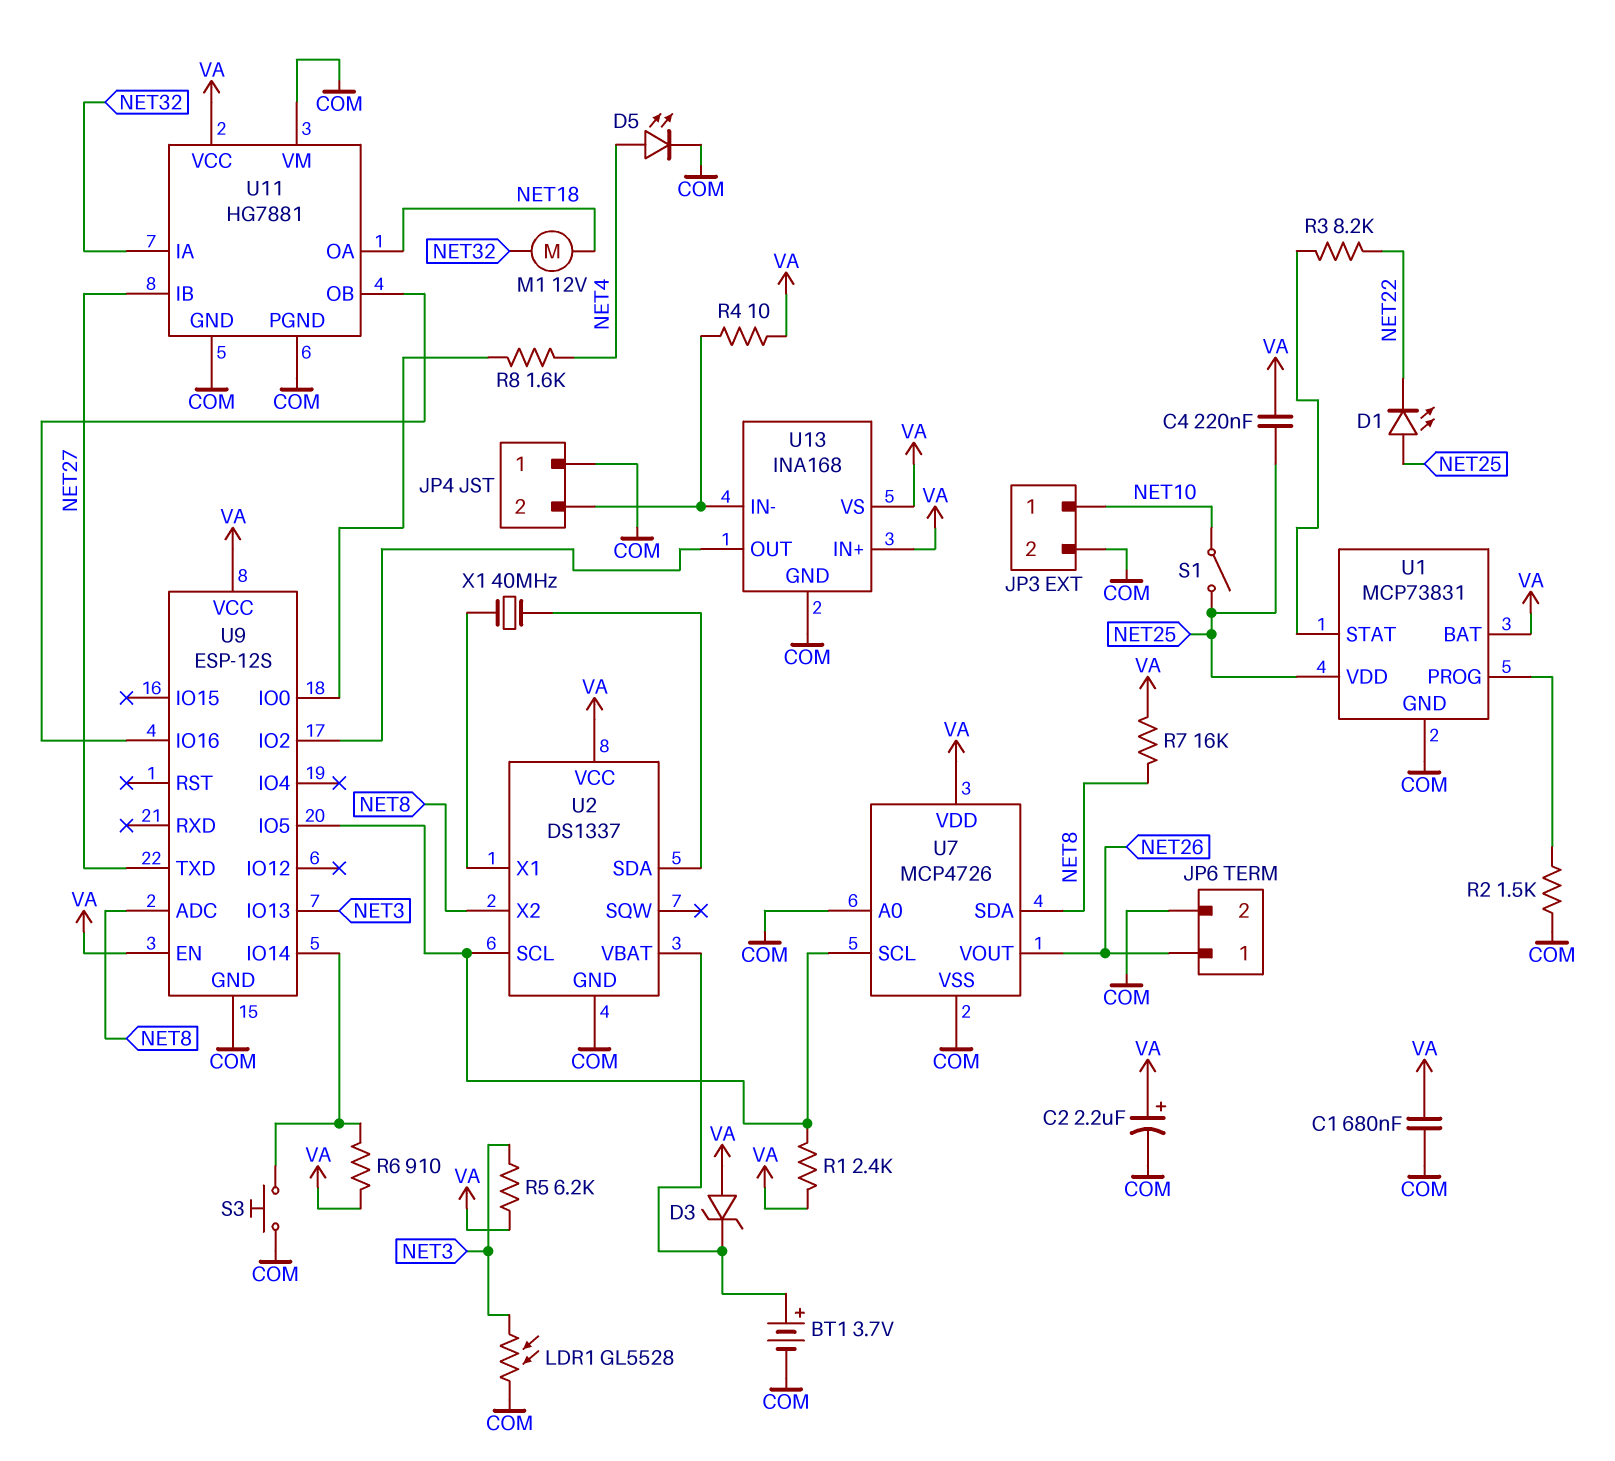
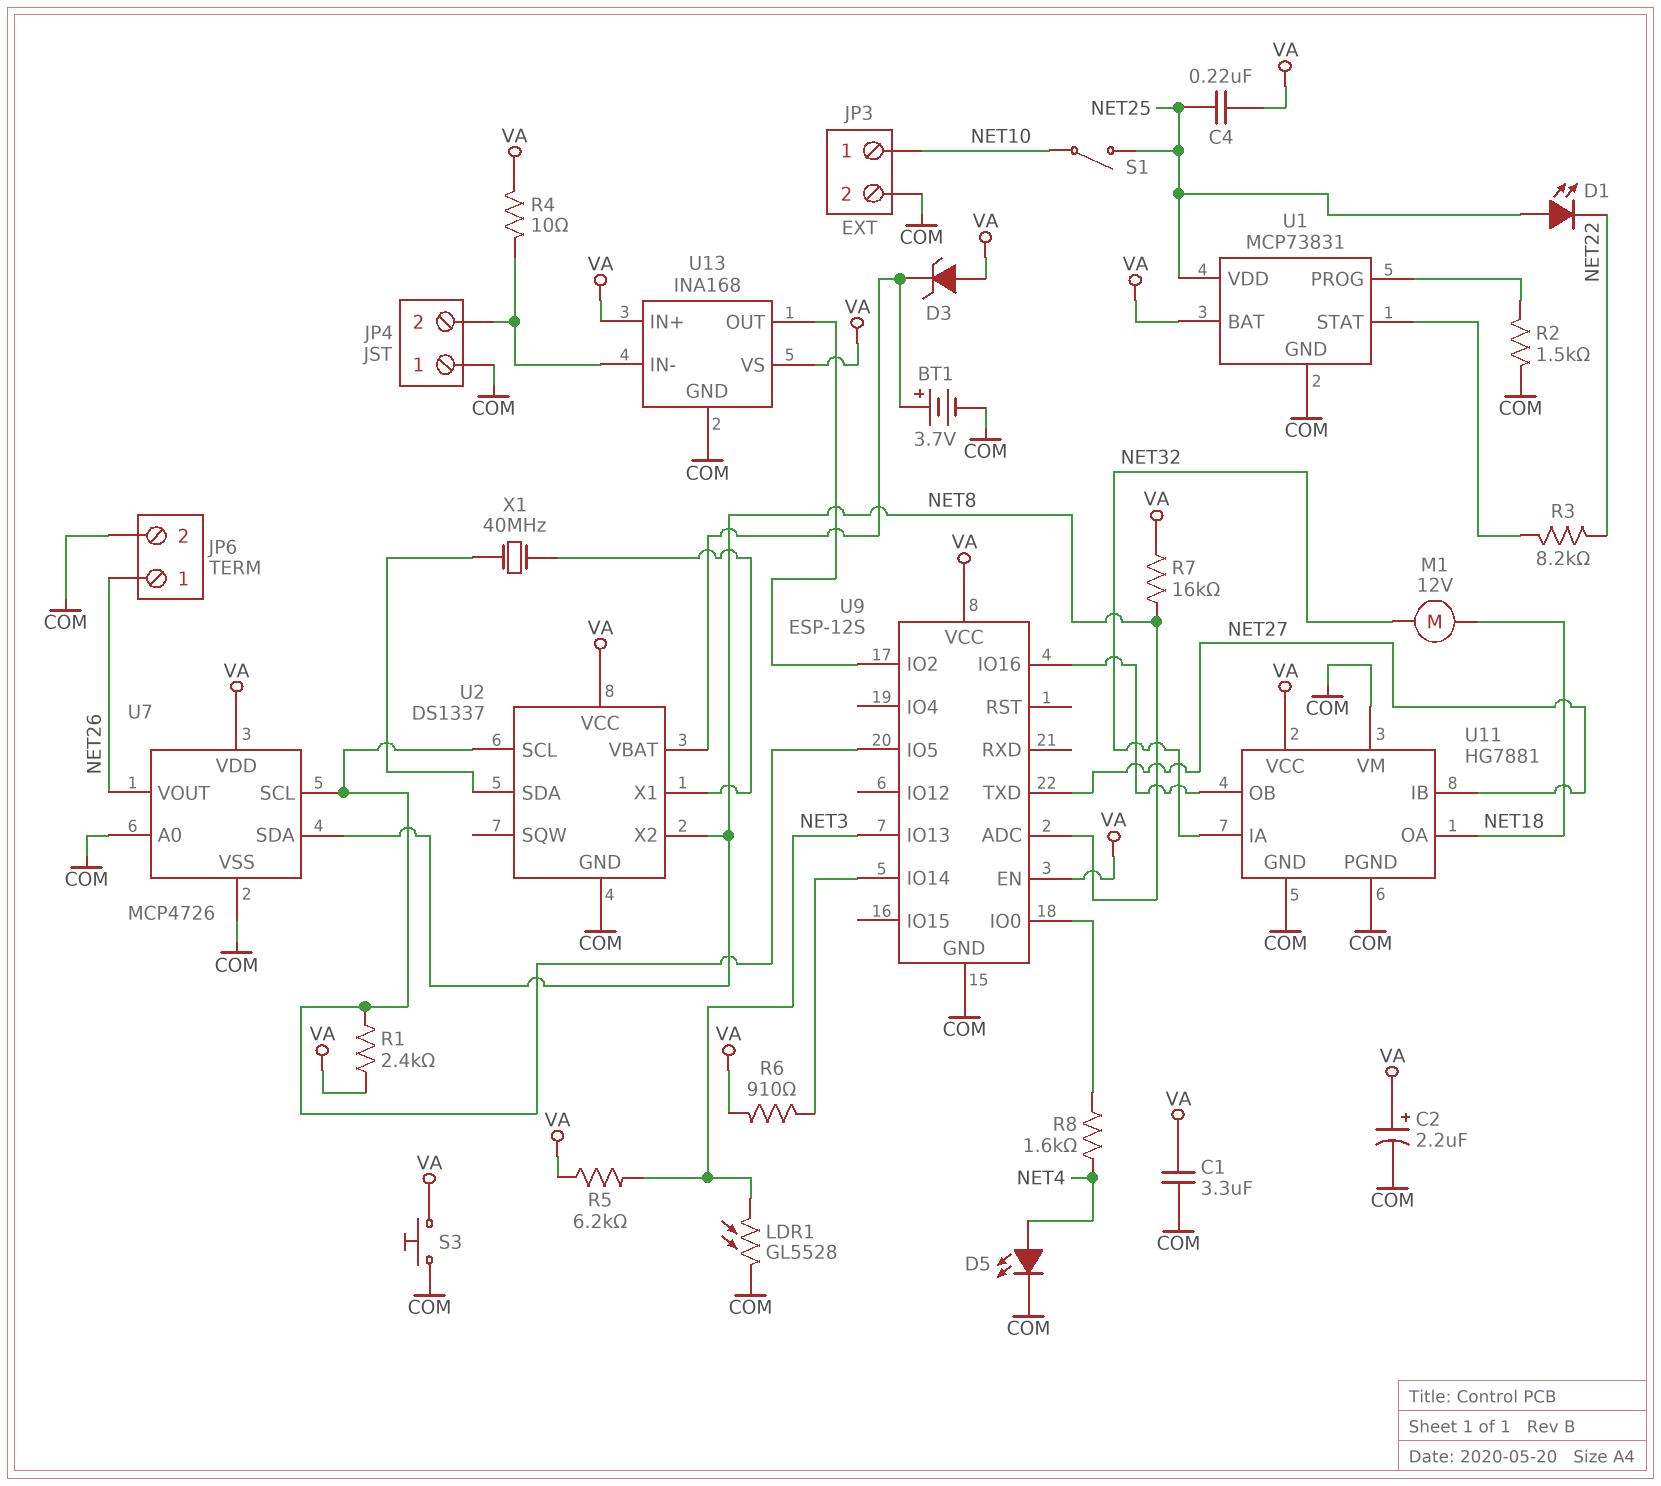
C1: 680nF (COM, VA) -> 3.3uF (COM, VA)
S3: button (COM, U9/IO14) -> button (COM, VA)

